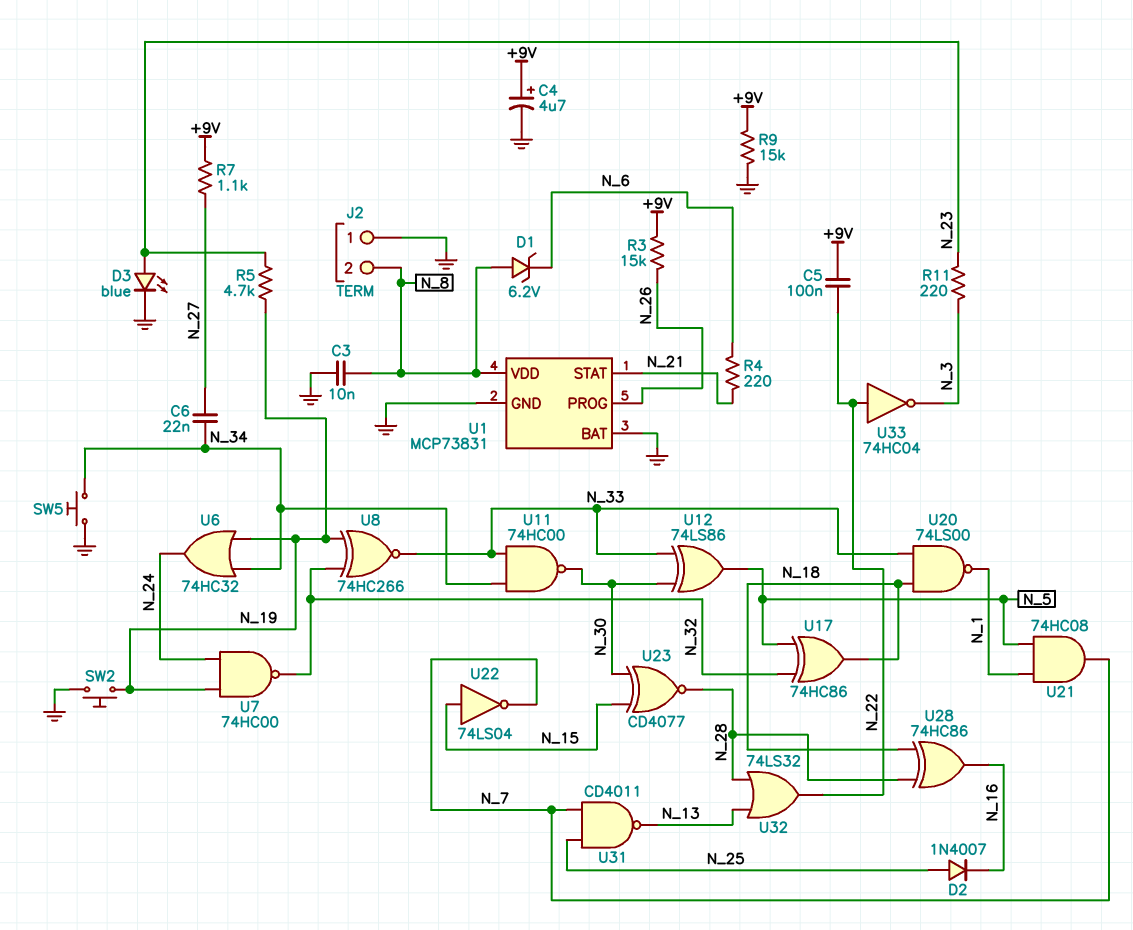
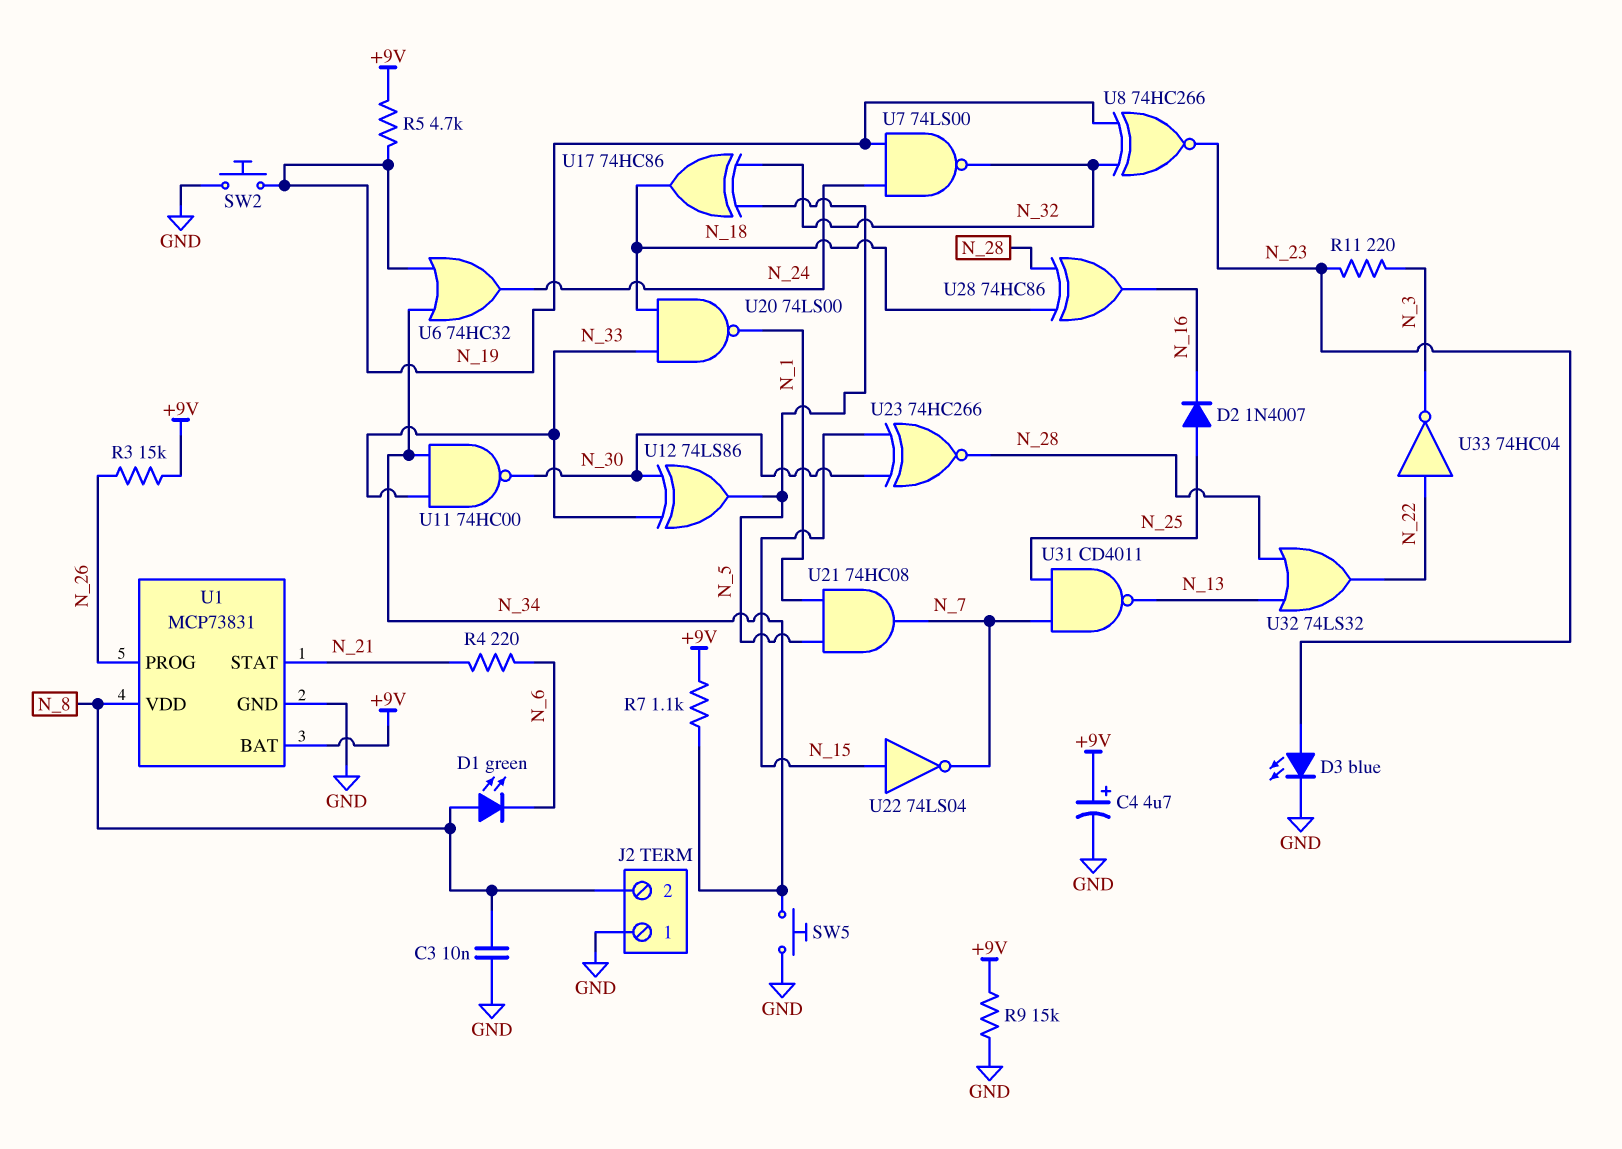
C5: 100nF (+9V, N_22) -> none
C6: 22nF (N_27, N_34) -> none
D1: zener 6.2V (A N_8, K N_6) -> LED green (A N_8, K N_6)
R5: 4.7k (N_19, N_23) -> 4.7k (+9V, N_19)
R7: 1.1k (+9V, N_27) -> 1.1k (+9V, N_34)
U1 pin BAT: GND -> +9V
U7: NAND 74HC00 (in N_19, in N_24, out N_32) -> NAND 74LS00 (in N_19, in N_24, out N_32)
U8: XNOR 74HC266 (in N_19, in N_32, out N_33) -> XNOR 74HC266 (in N_19, in N_32, out N_23)
U23: XNOR CD4077 (in N_15, in N_30, out N_28) -> XNOR 74HC266 (in N_15, in N_30, out N_28)

